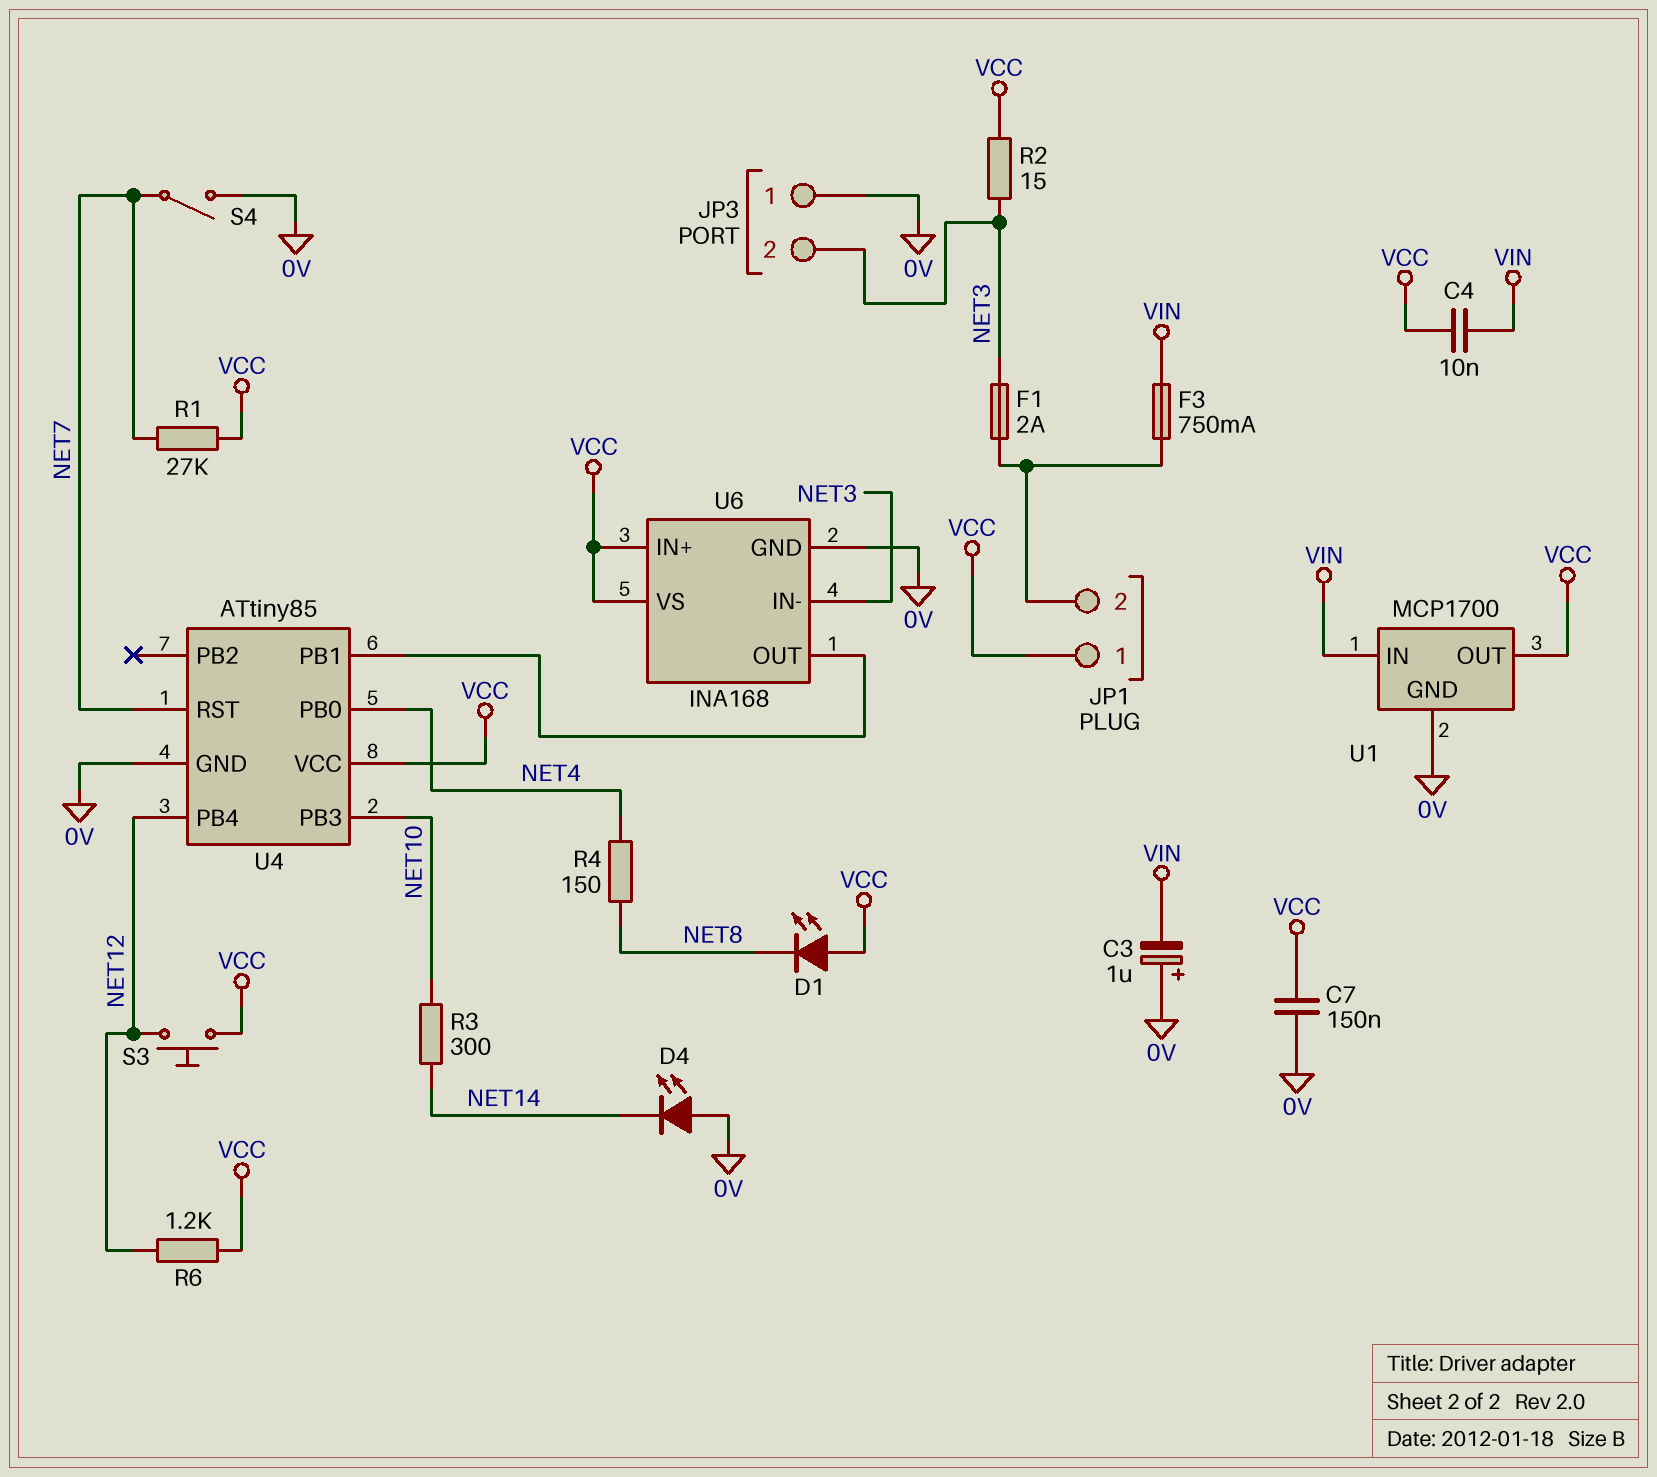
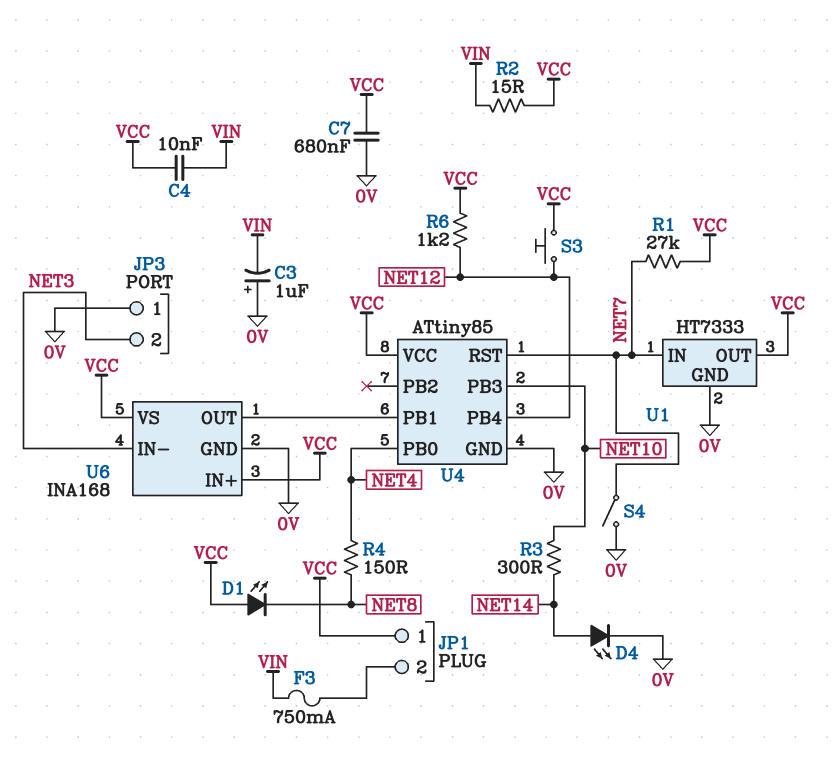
C7: 150nF (0V, VCC) -> 680nF (0V, VCC)
D4: LED (A 0V, K NET14) -> LED (A NET14, K 0V)
F1: 2A (JP1/2, NET3) -> none
R2: 15 (NET3, VCC) -> 15 (VCC, VIN)
U1: MCP1700 -> HT7333
U1 pin IN: VIN -> NET7

